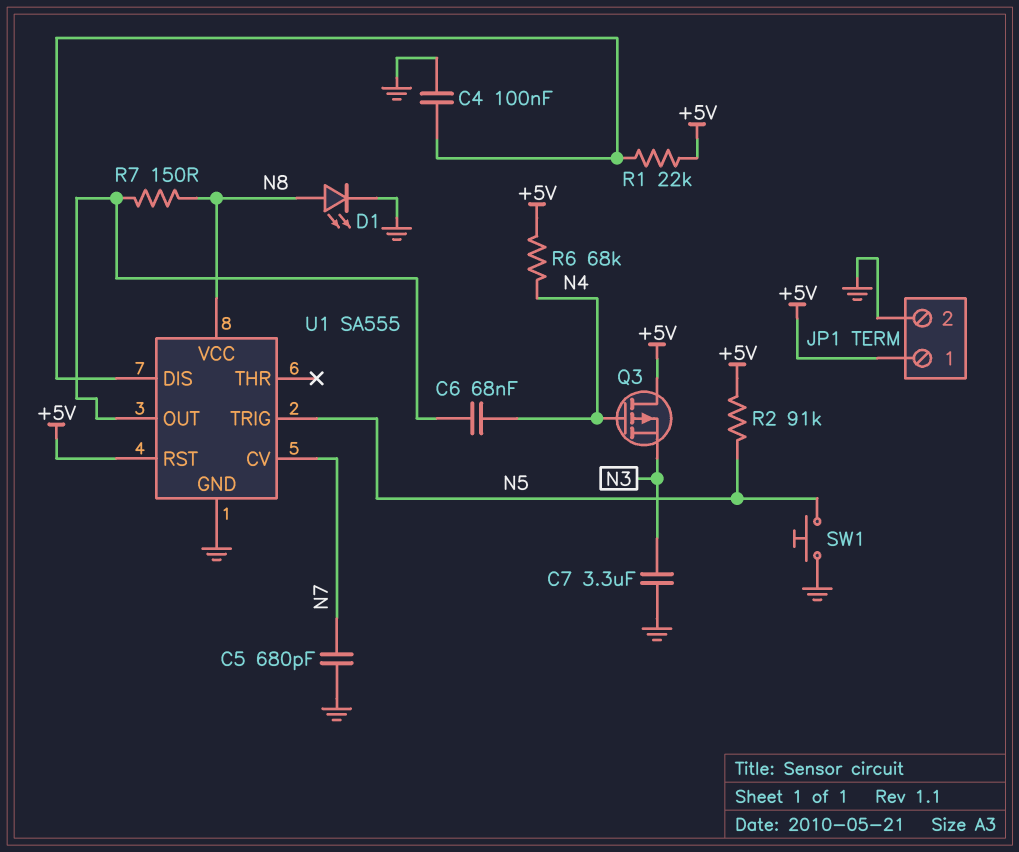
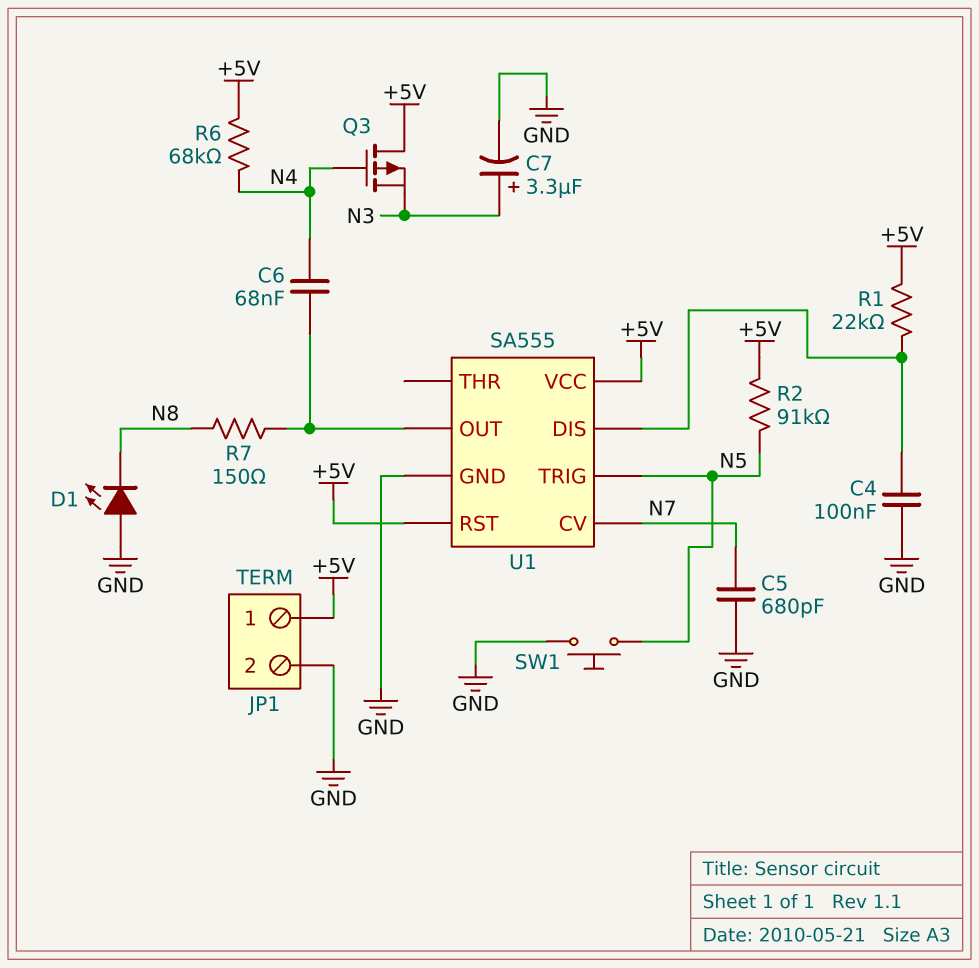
C7: 3.3uF (GND, N3) -> 3.3uF (plus N3, minus GND)
D1: LED (A N8, K GND) -> LED (A GND, K N8)
U1 pin VCC: N8 -> +5V

